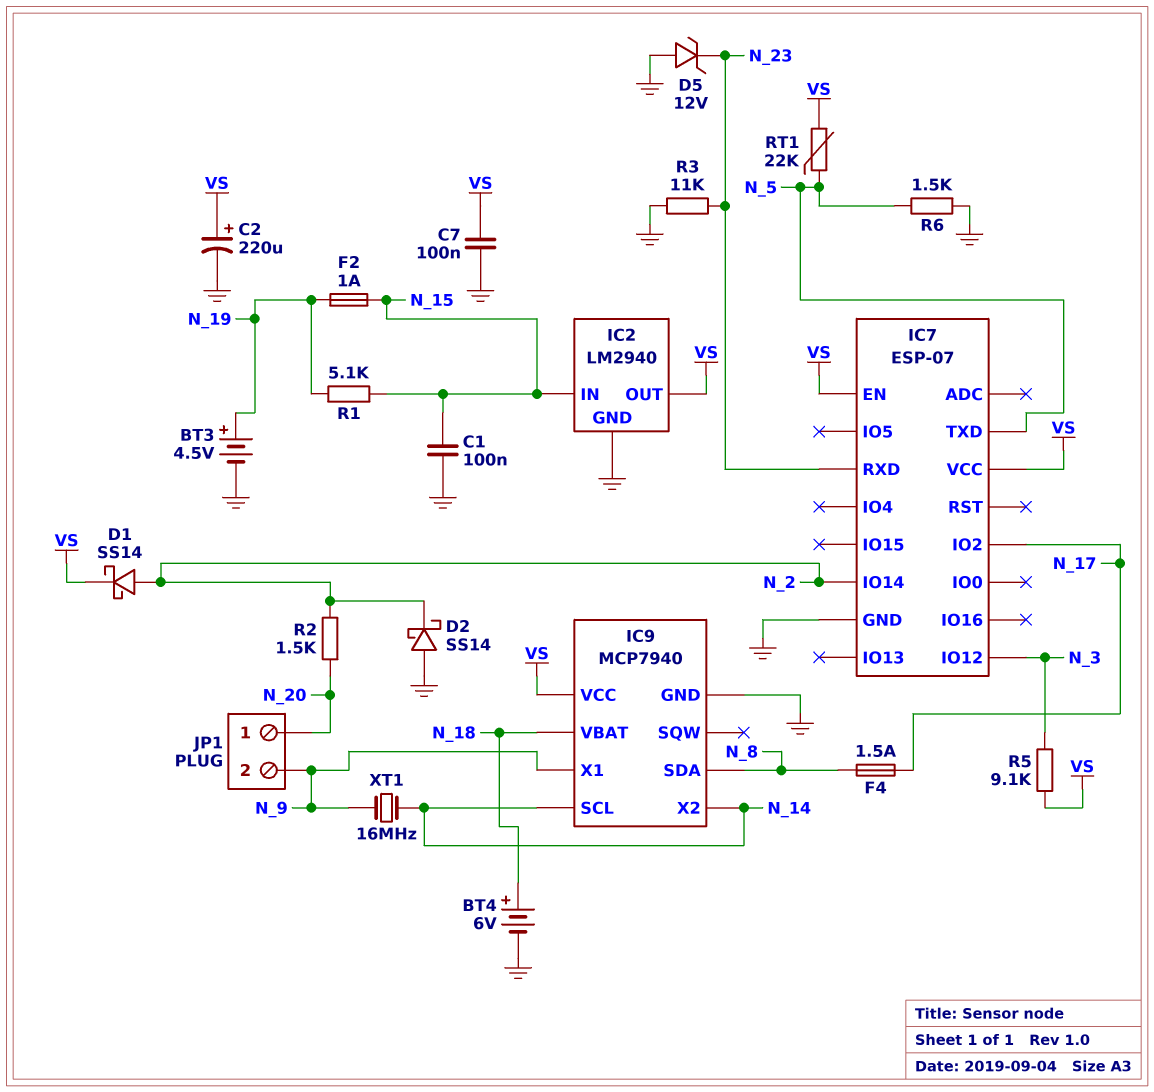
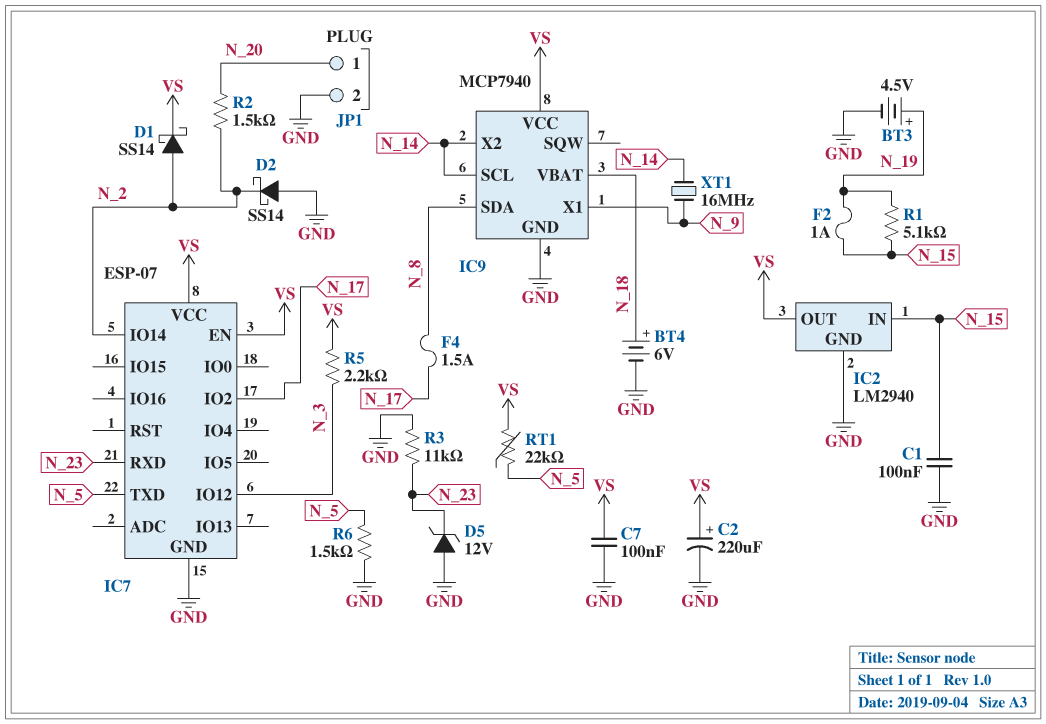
JP1 pin 2: N_9 -> GND
R5: 9.1k (N_3, VS) -> 2.2k (N_3, VS)

